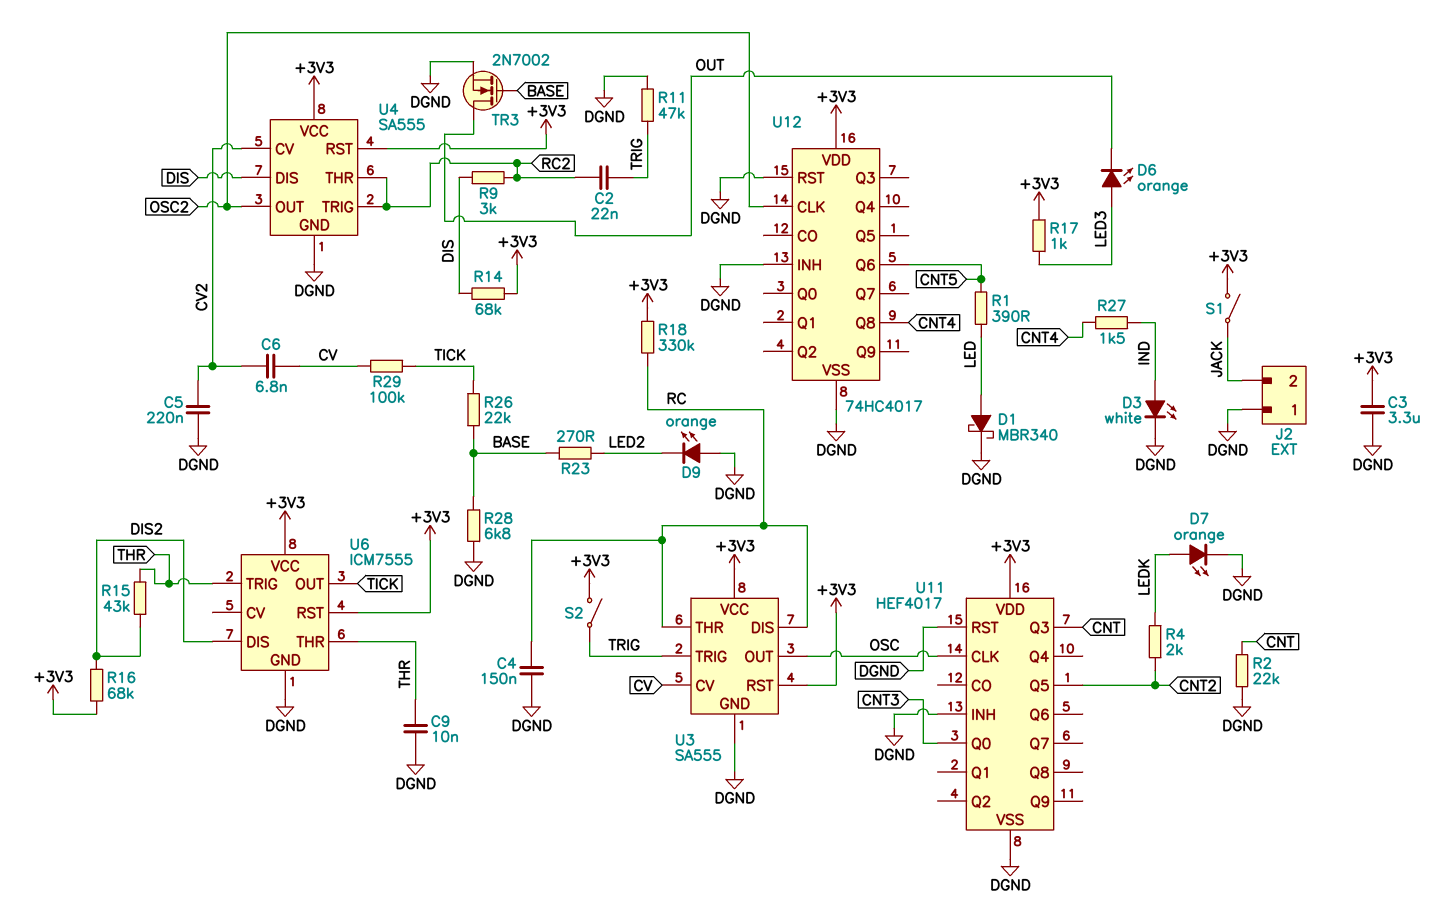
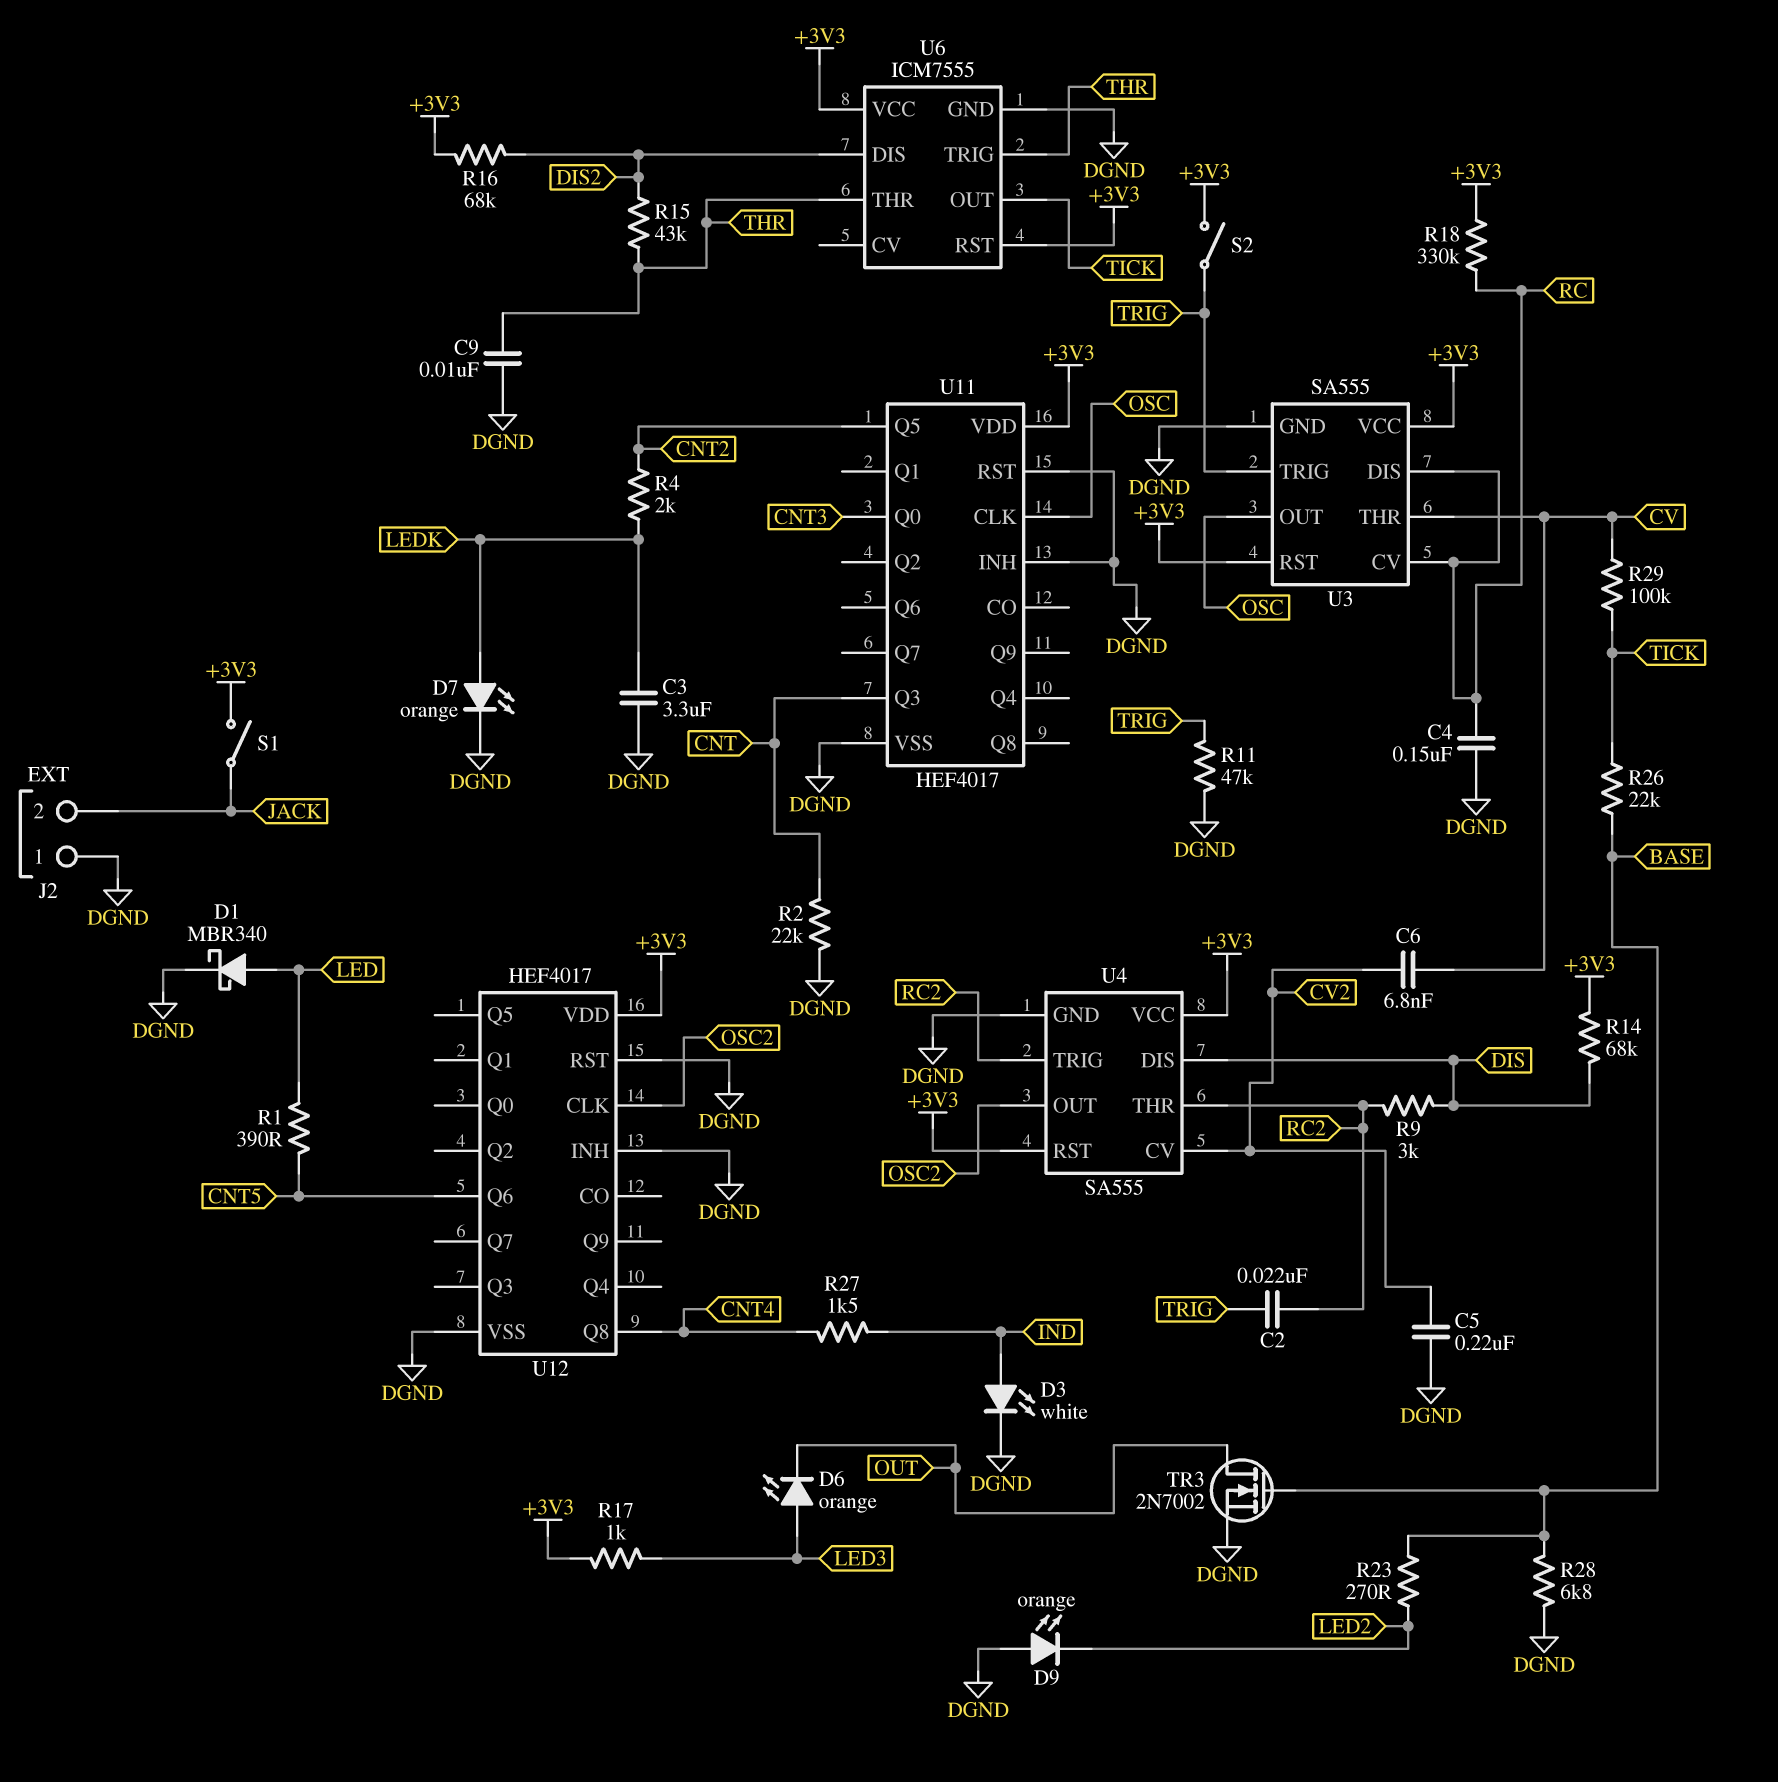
C3: 3.3uF (+3V3, DGND) -> 3.3uF (DGND, LEDK)
U3 pin CV: CV -> RC
U3 pin THR: RC -> CV
U12: 74HC4017 -> HEF4017

